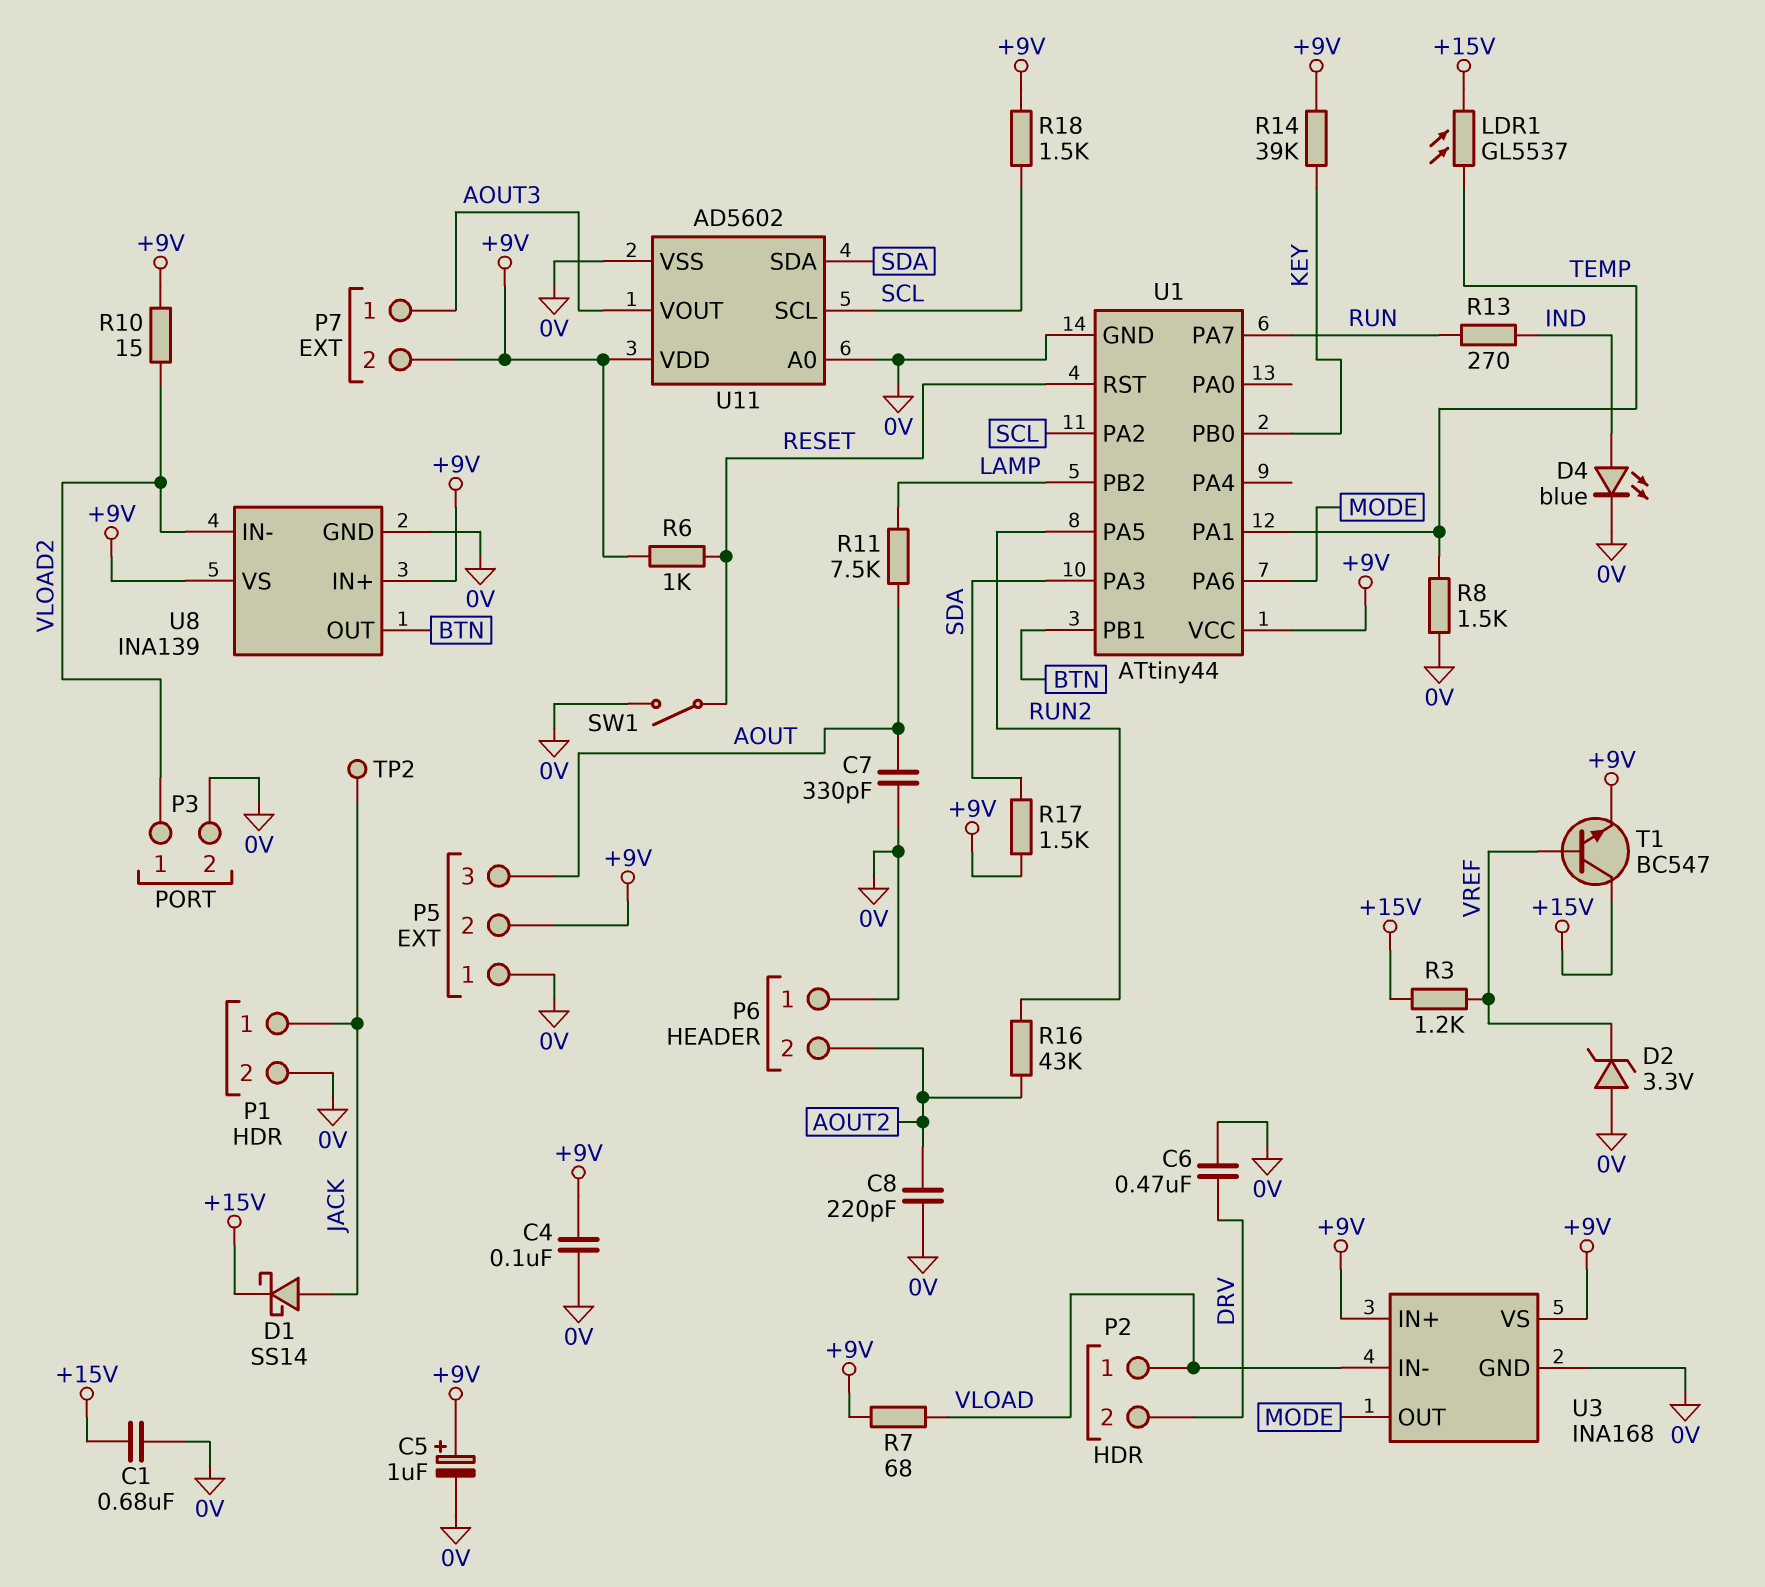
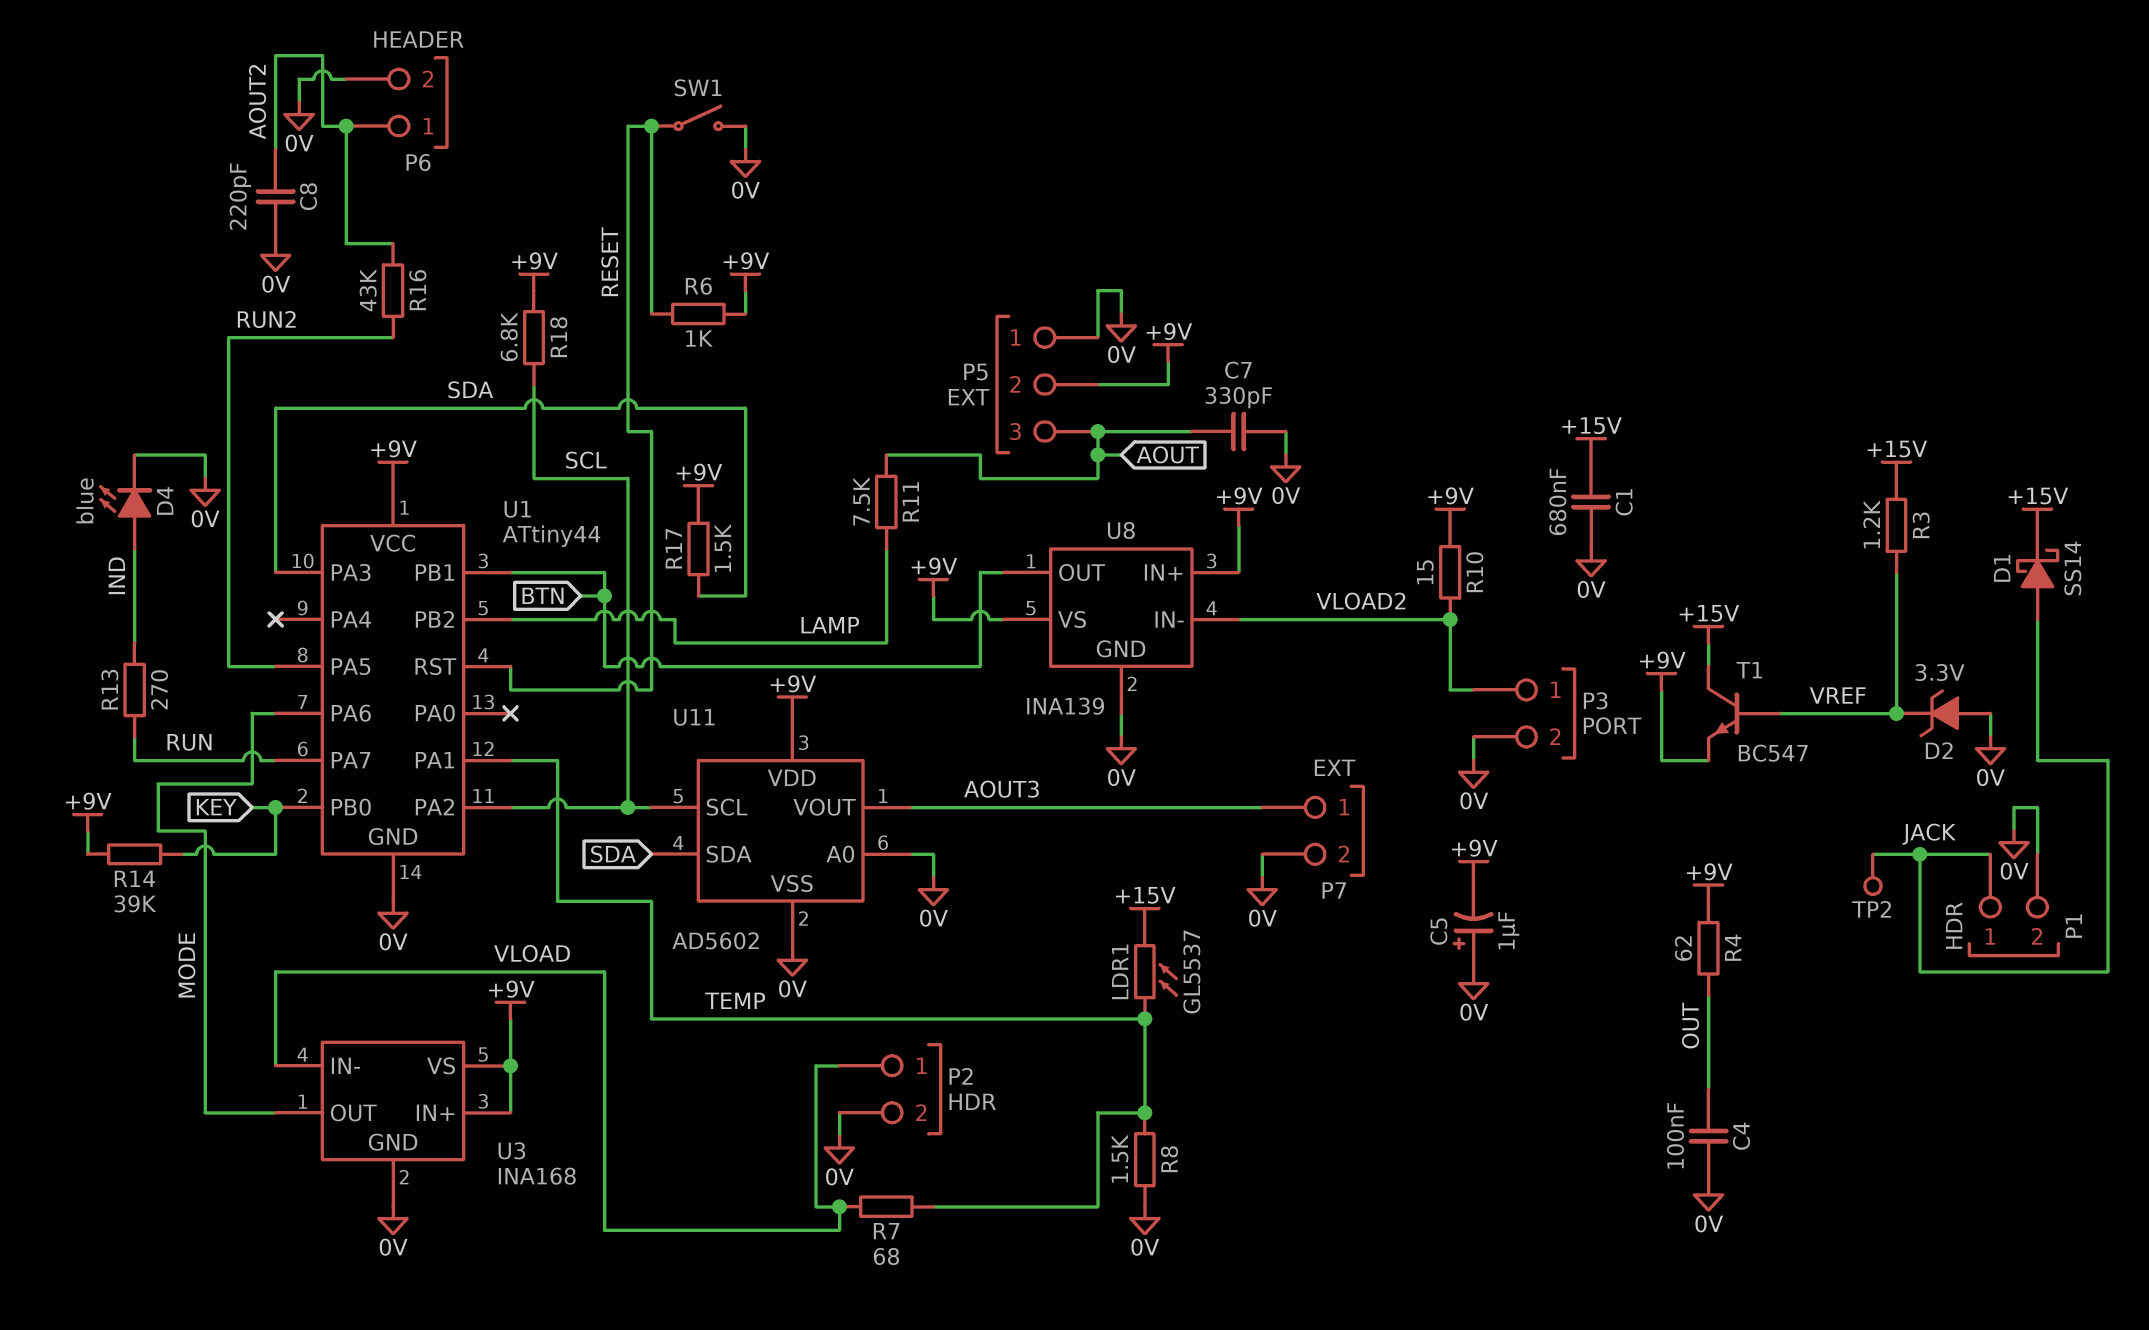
C4: 100nF (+9V, 0V) -> 100nF (0V, OUT)
C5: 1uF (plus +9V, minus 0V) -> 1uF (plus 0V, minus +9V)
C6: 470nF (0V, DRV) -> none
P2 pin 2: DRV -> 0V
P6 pin 1: 0V -> AOUT2
P6 pin 2: AOUT2 -> 0V
P7 pin 2: +9V -> 0V
R4: none -> 62 (+9V, OUT)
R7: 68 (+9V, VLOAD) -> 68 (TEMP, VLOAD)
R18: 1.5k (+9V, SCL) -> 6.8k (+9V, SCL)

